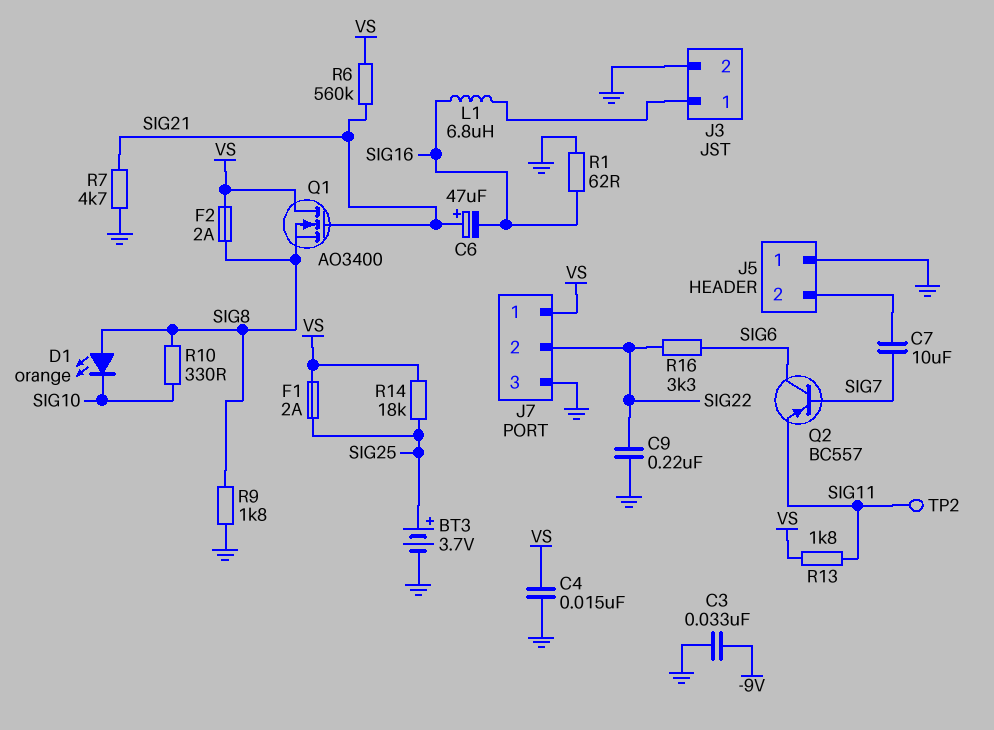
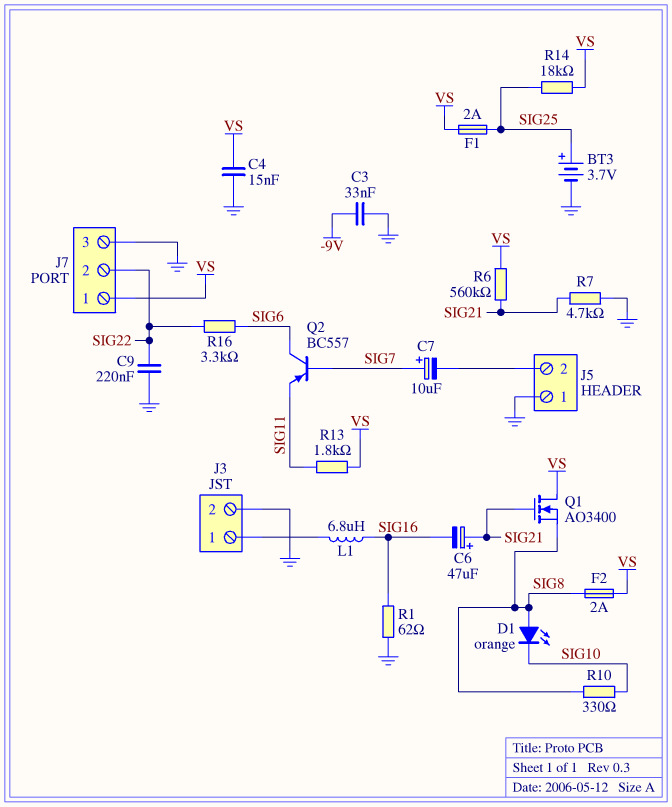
C7: 10uF (J5/2, SIG7) -> 10uF (plus SIG7, minus J5/2)
R9: 1.8k (GND, SIG8) -> none
TP2: test point (SIG11) -> none

